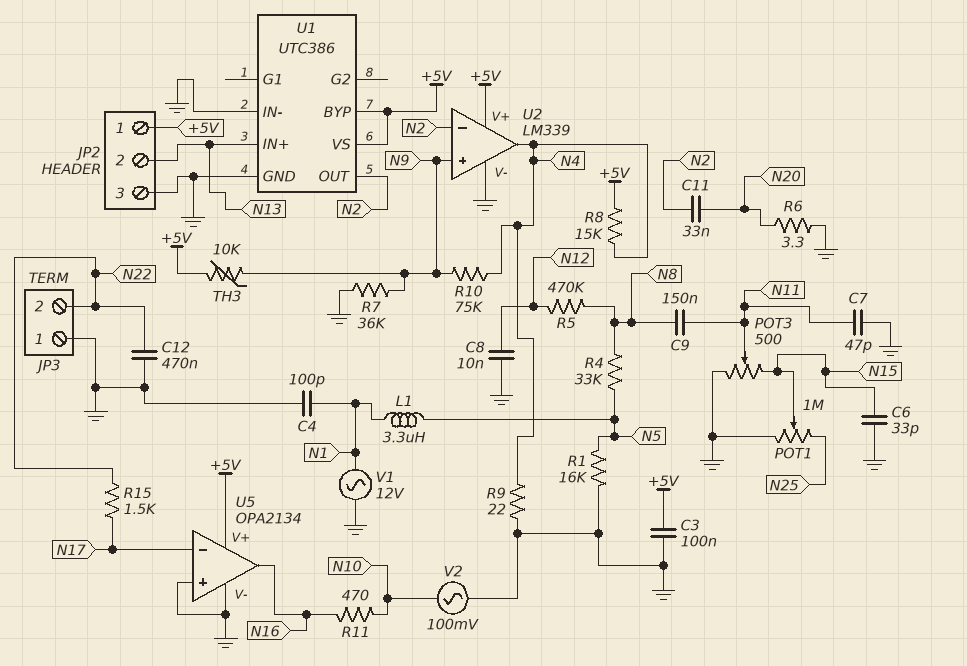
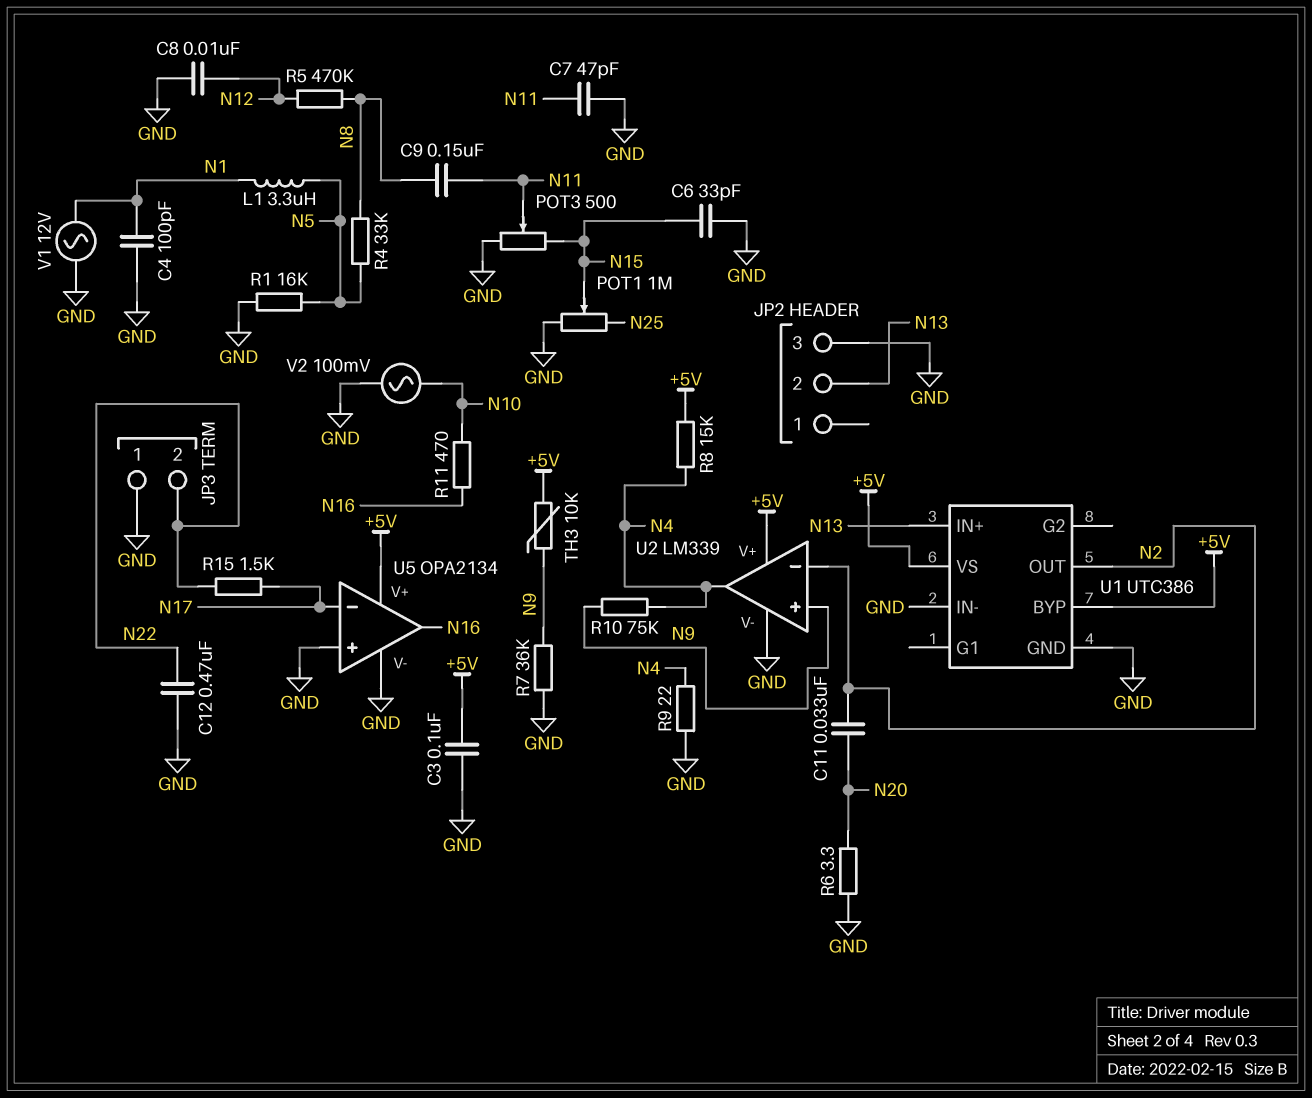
JP2 pin 1: +5V -> none

